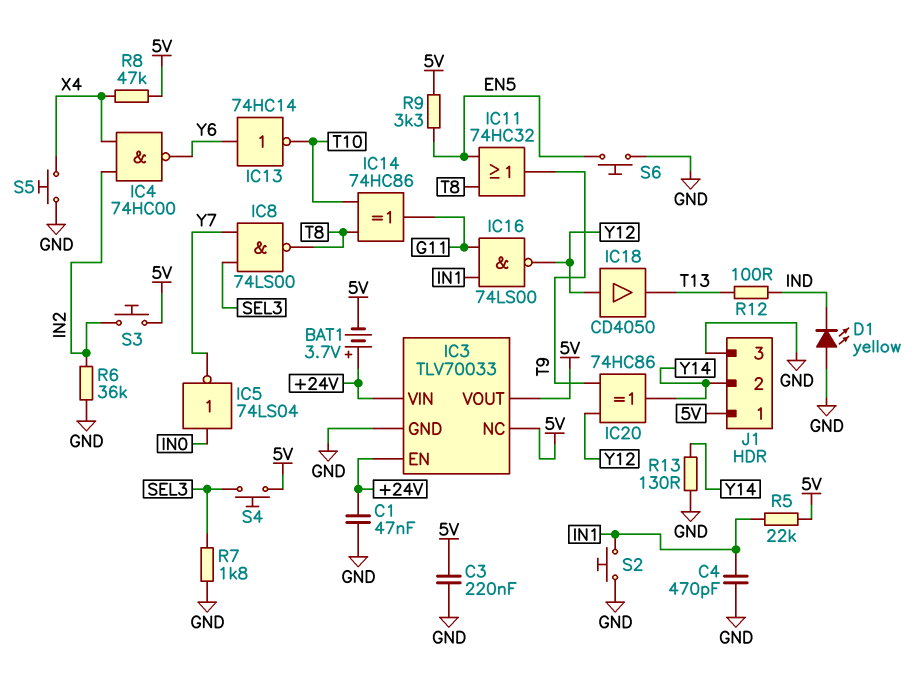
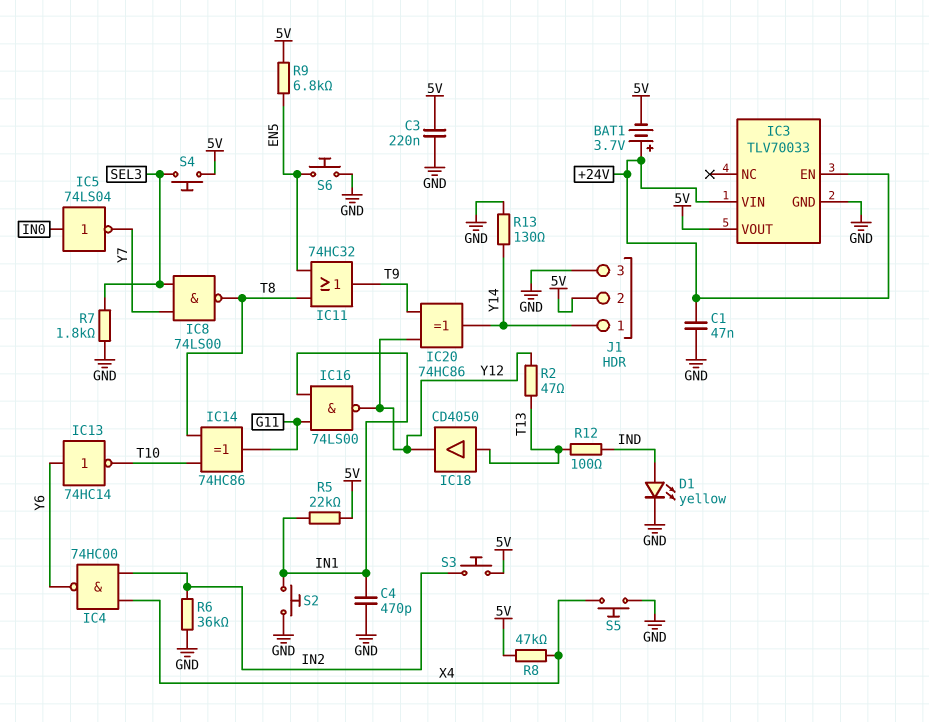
D1: LED yellow (A GND, K IND) -> LED yellow (A IND, K GND)
IC3 pin NC: 5V -> none
IC18: buffer CD4050 (in Y12, out T13) -> buffer CD4050 (in T13, out Y12)
J1 pin 1: 5V -> Y14
J1 pin 2: Y14 -> 5V
R2: none -> 47 (T13, Y12)
R9: 3.3k (5V, EN5) -> 6.8k (5V, EN5)

